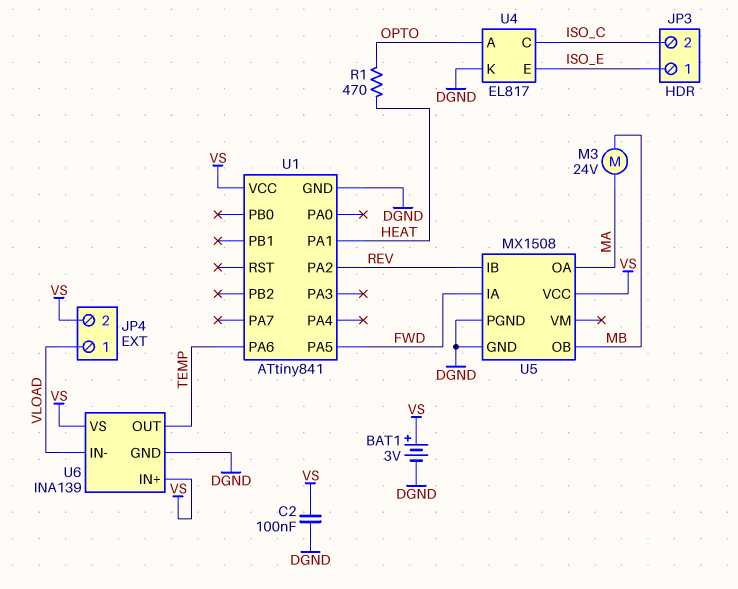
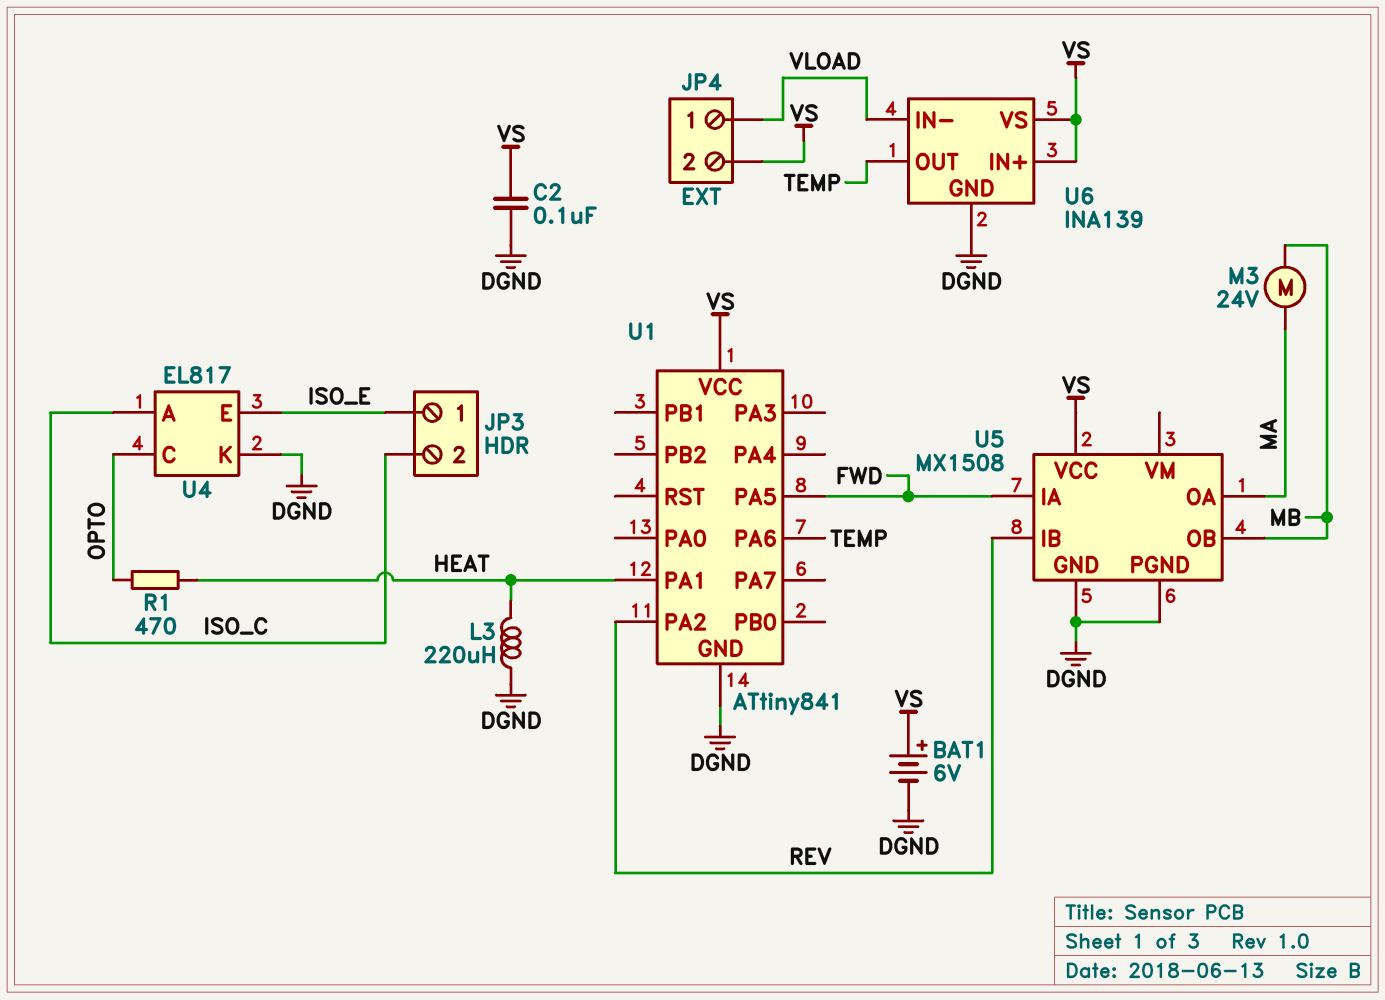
BAT1: 3V (plus VS, minus DGND) -> 6V (plus VS, minus DGND)
L3: none -> 220uH (DGND, HEAT)
U4 pin A: OPTO -> ISO_C
U4 pin C: ISO_C -> OPTO

